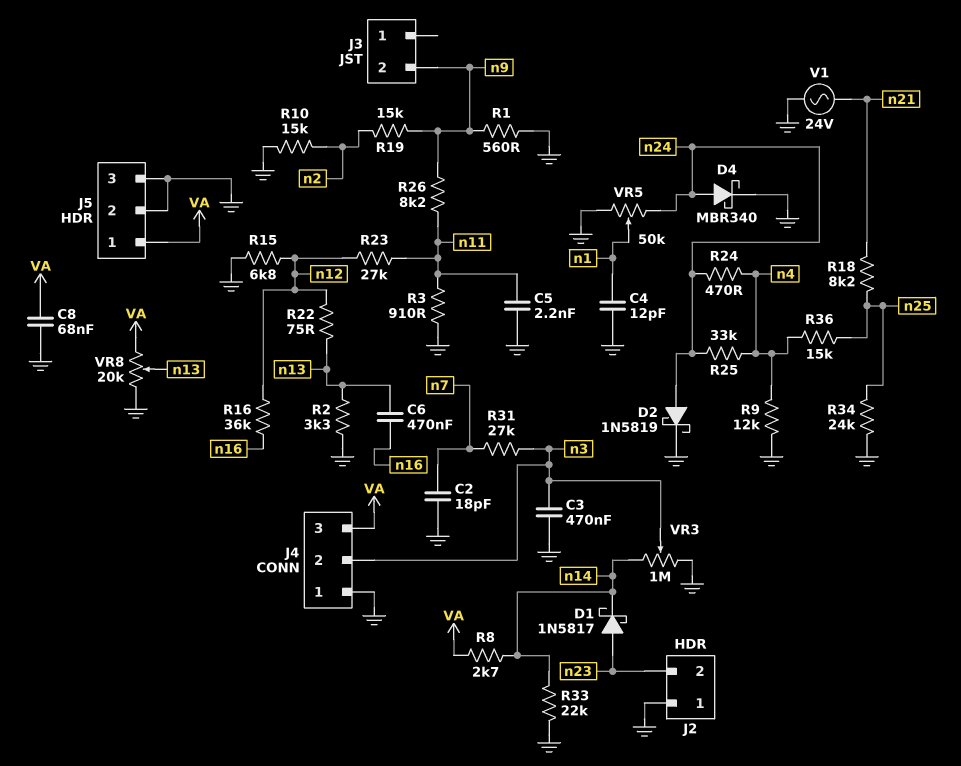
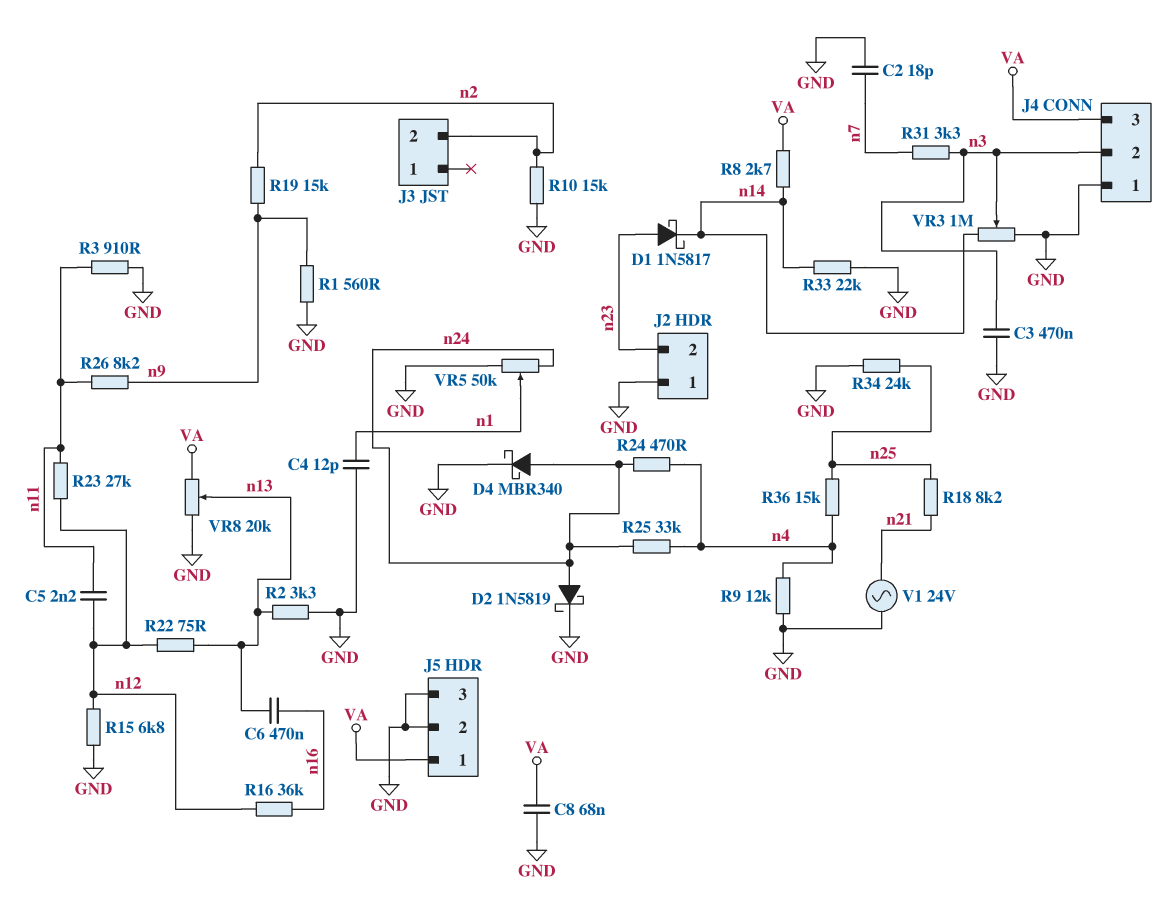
C5: 2.2nF (GND, n11) -> 2.2nF (n11, n12)
J3 pin 2: n9 -> n2
R31: 27k (n3, n7) -> 3.3k (n3, n7)

